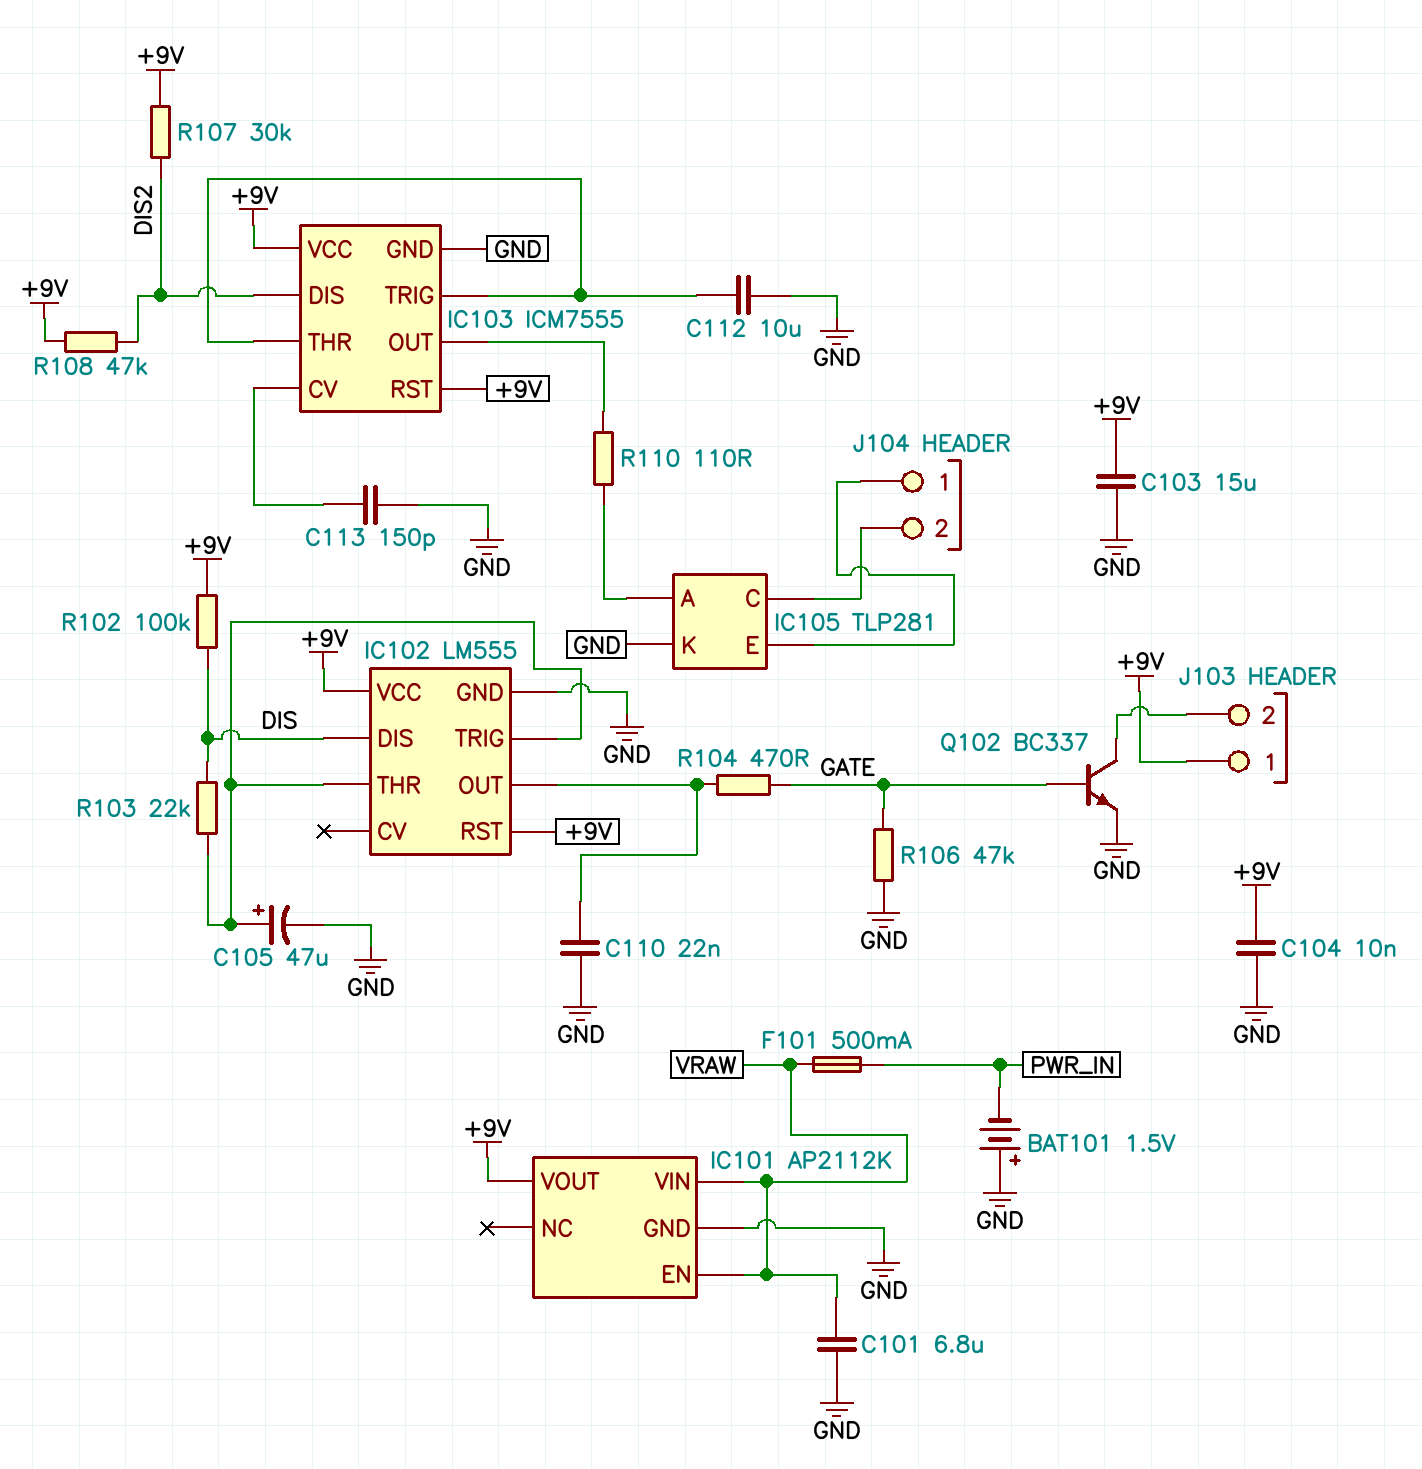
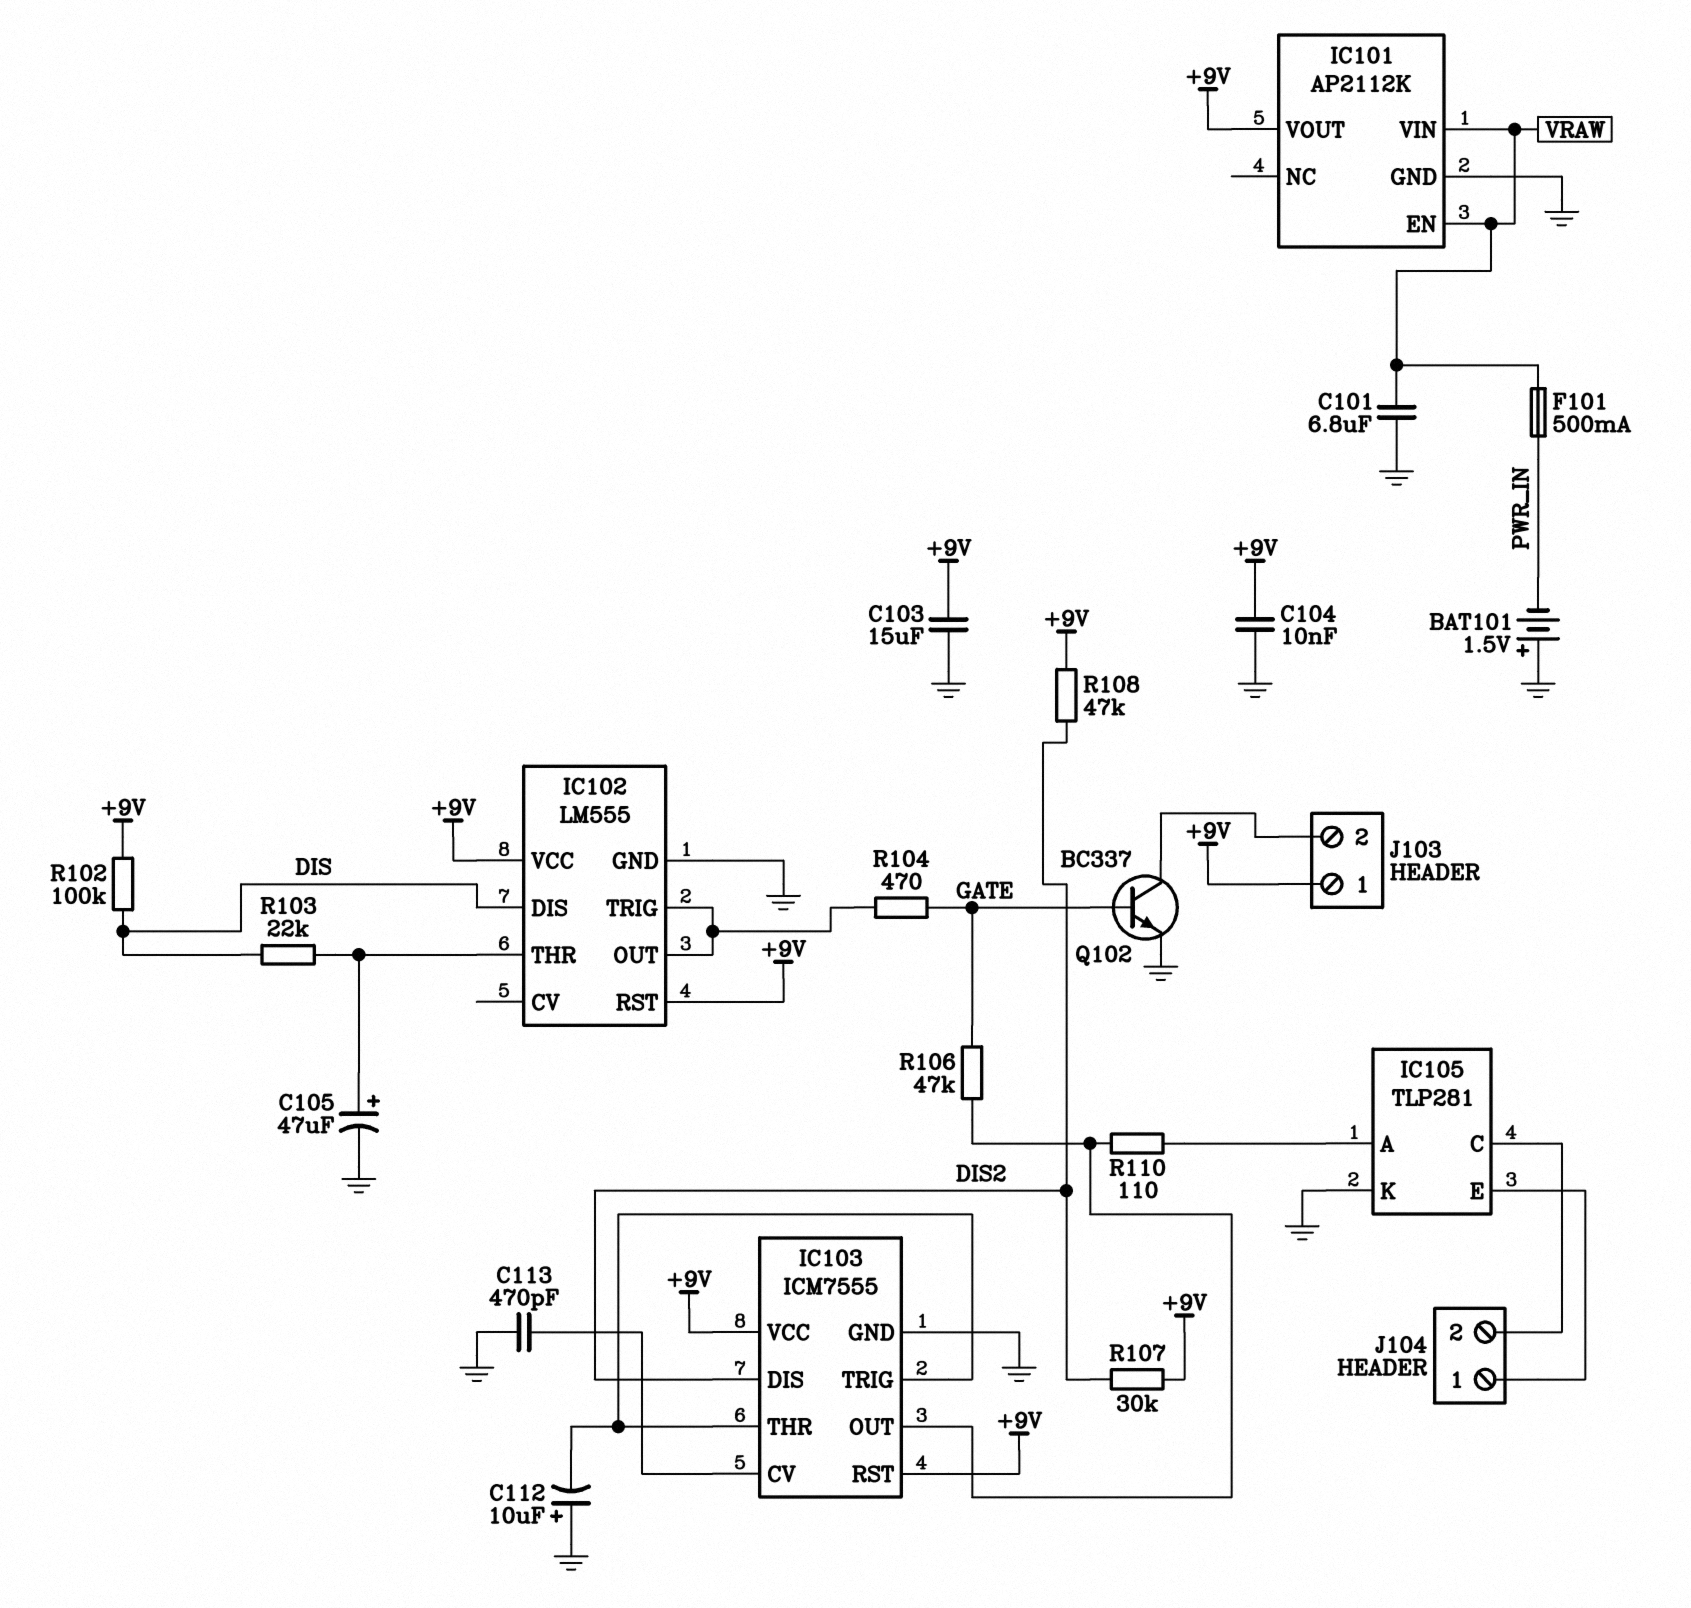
C110: 22nF (GND, IC102/OUT) -> none
C112: 10uF (GND, IC103/THR) -> 10uF (plus GND, minus IC103/THR)
C113: 150pF (GND, IC103/CV) -> 470pF (GND, IC103/CV)
IC102 pin TRIG: IC102/THR -> IC102/OUT
R106: 47k (GATE, GND) -> 47k (GATE, IC103/OUT)

